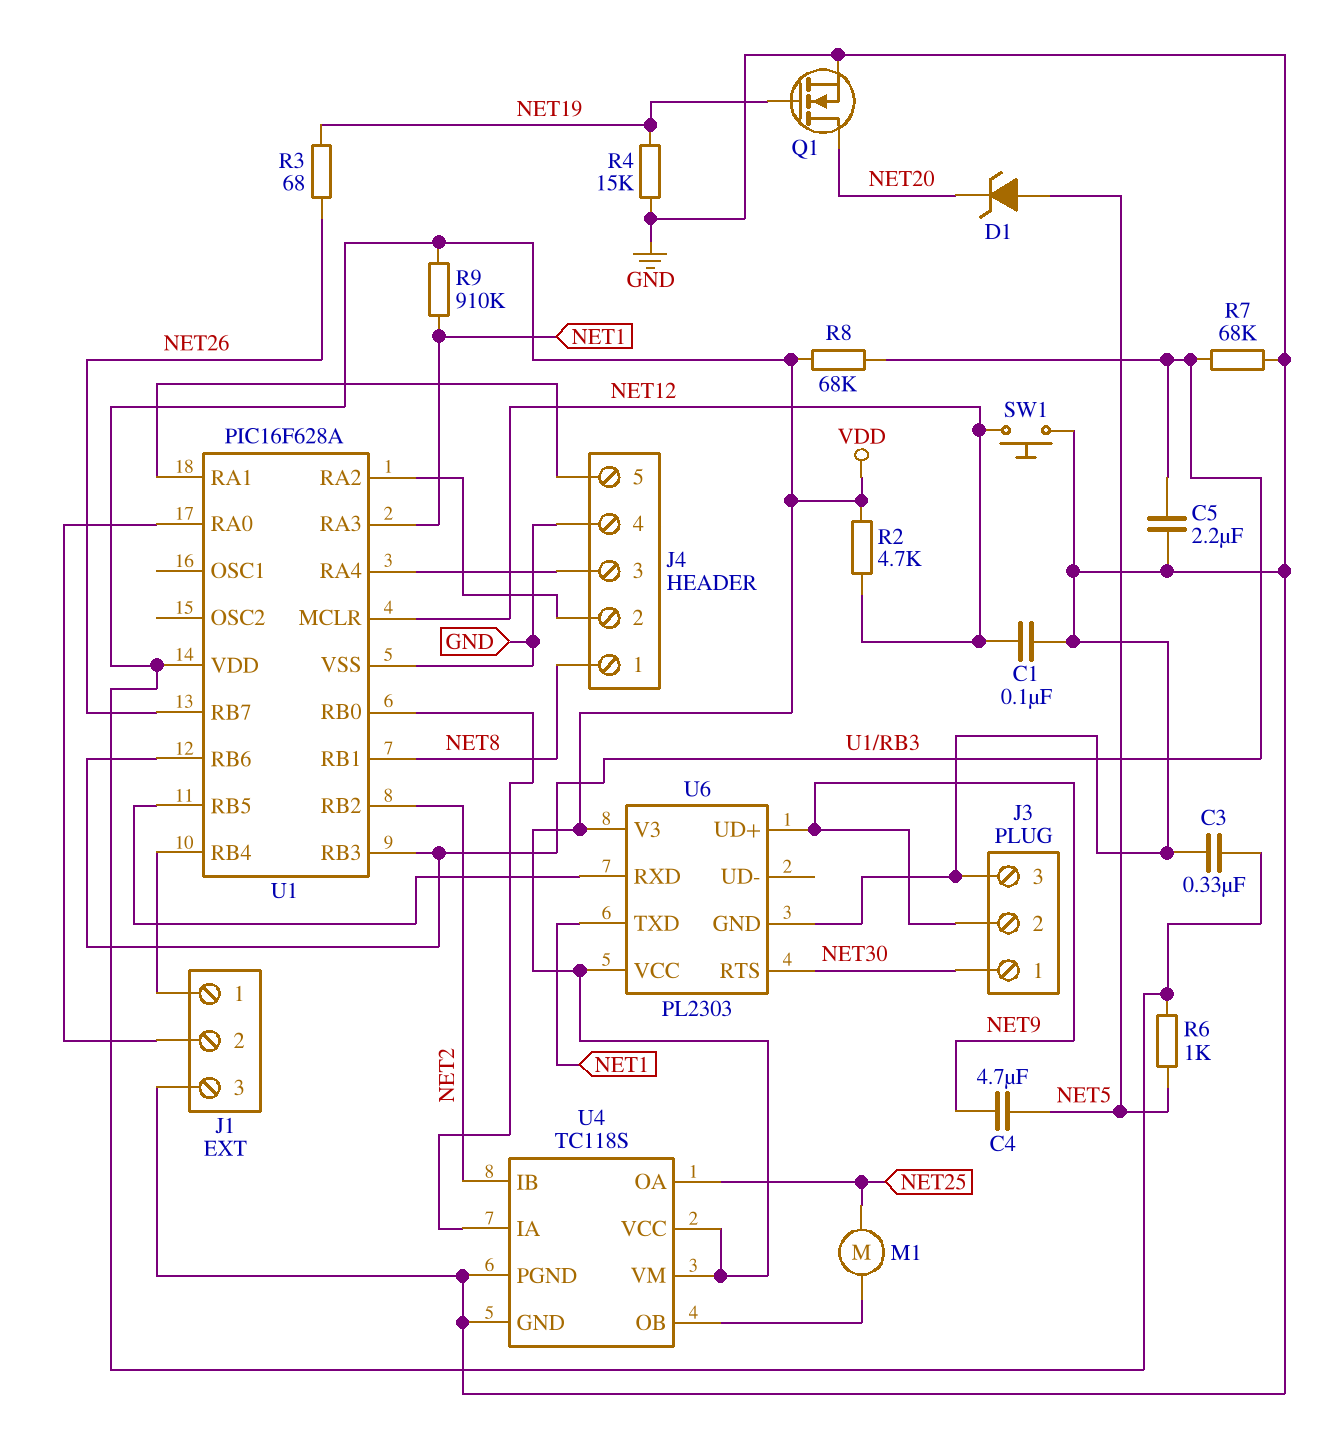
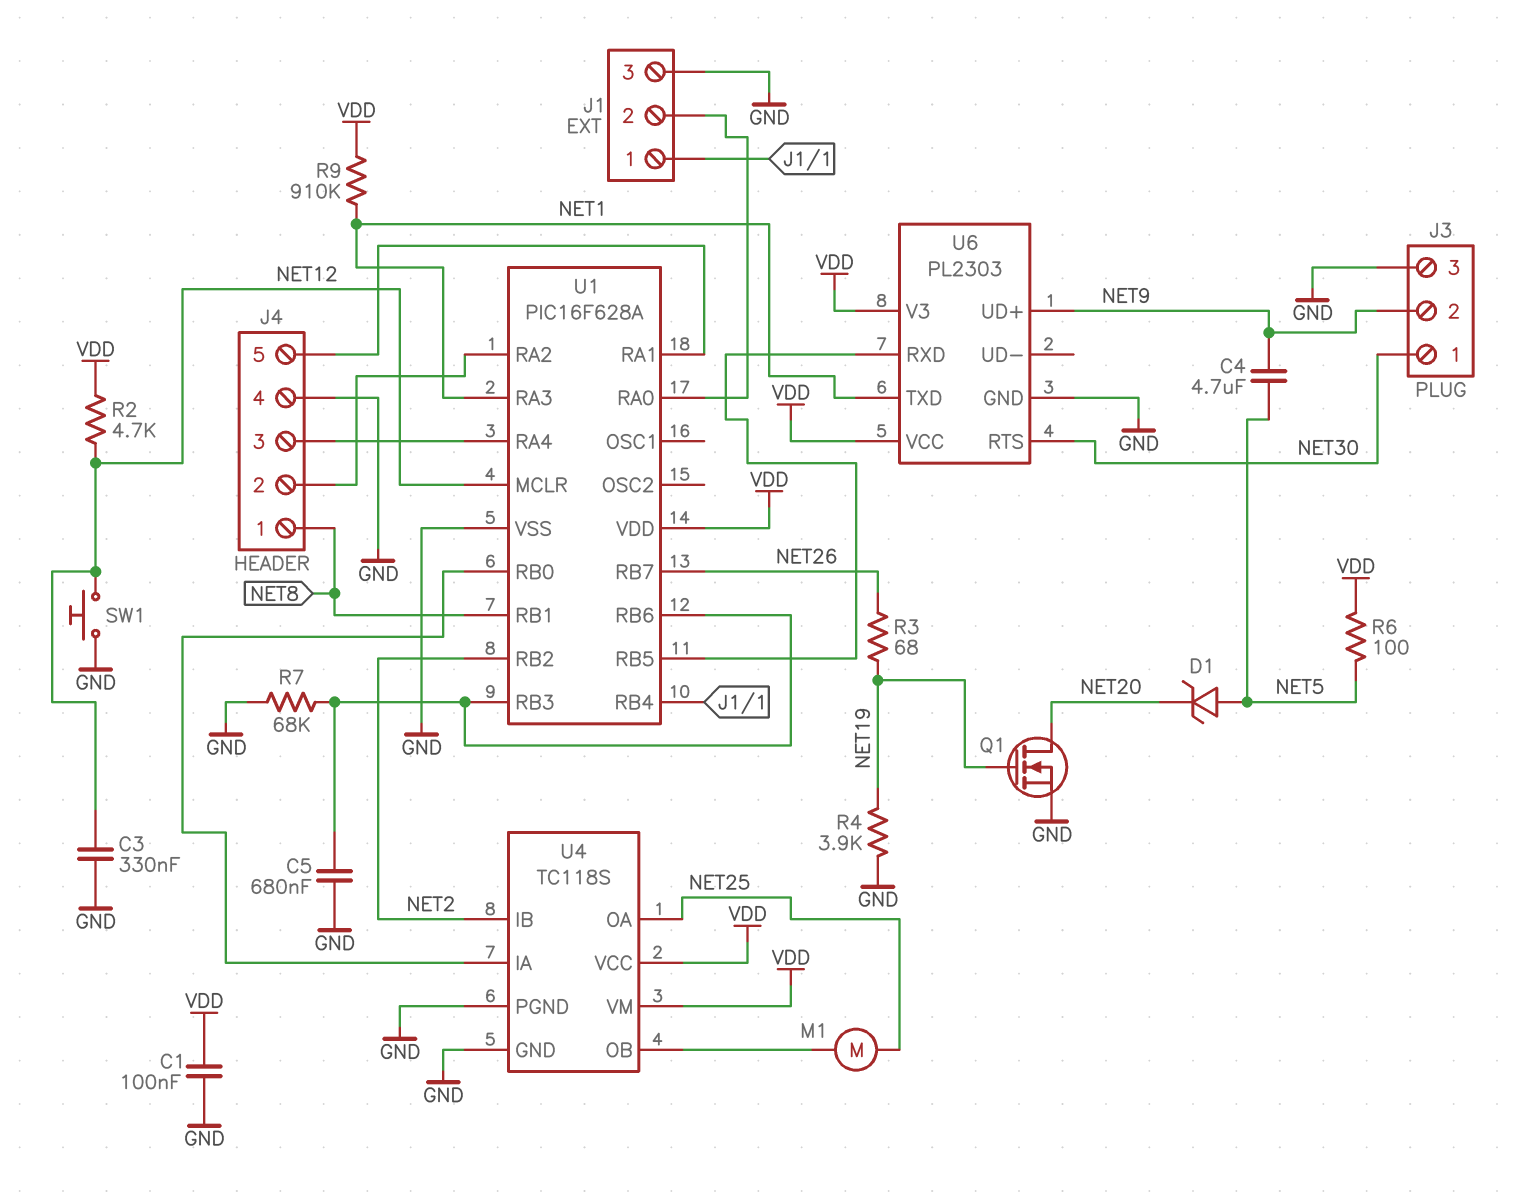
C1: 100nF (GND, NET12) -> 100nF (GND, VDD)
C3: 330nF (GND, VDD) -> 330nF (GND, NET12)
C5: 2.2uF (GND, U1/RB3) -> 680nF (GND, U1/RB3)
R4: 15k (GND, NET19) -> 3.9k (GND, NET19)
R6: 1k (NET5, VDD) -> 100 (NET5, VDD)
R8: 68k (U1/RB3, VDD) -> none

